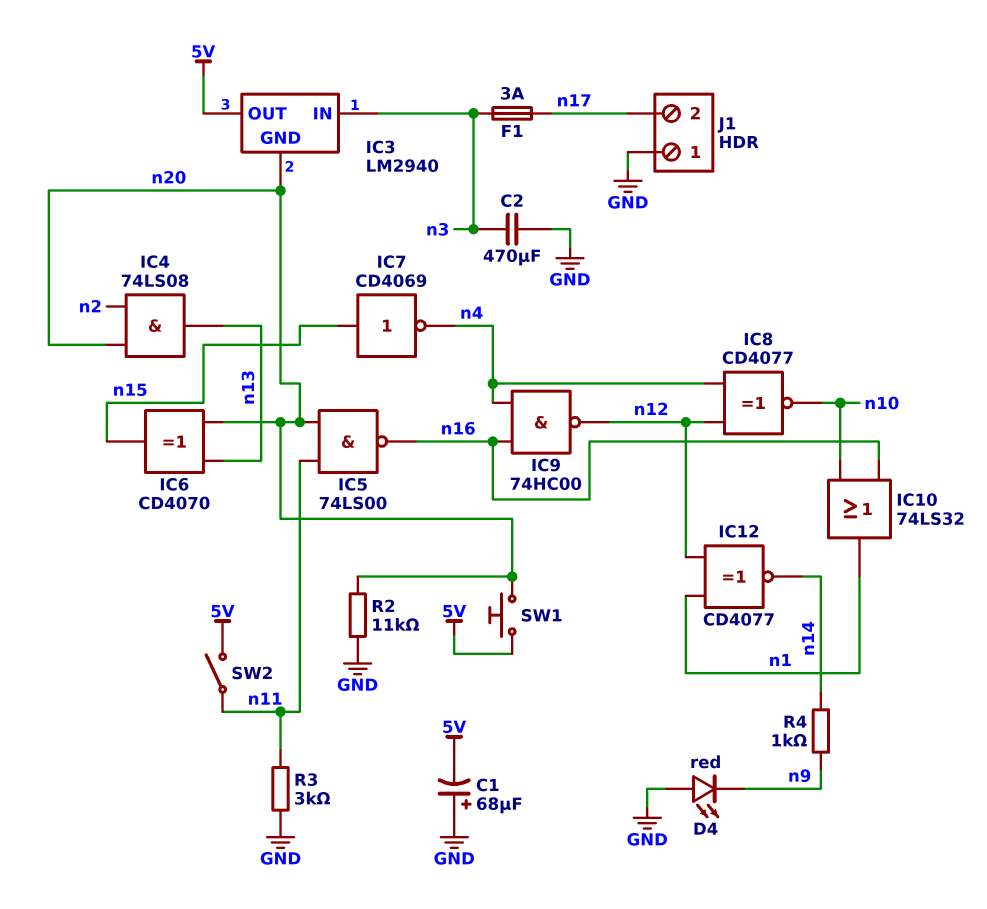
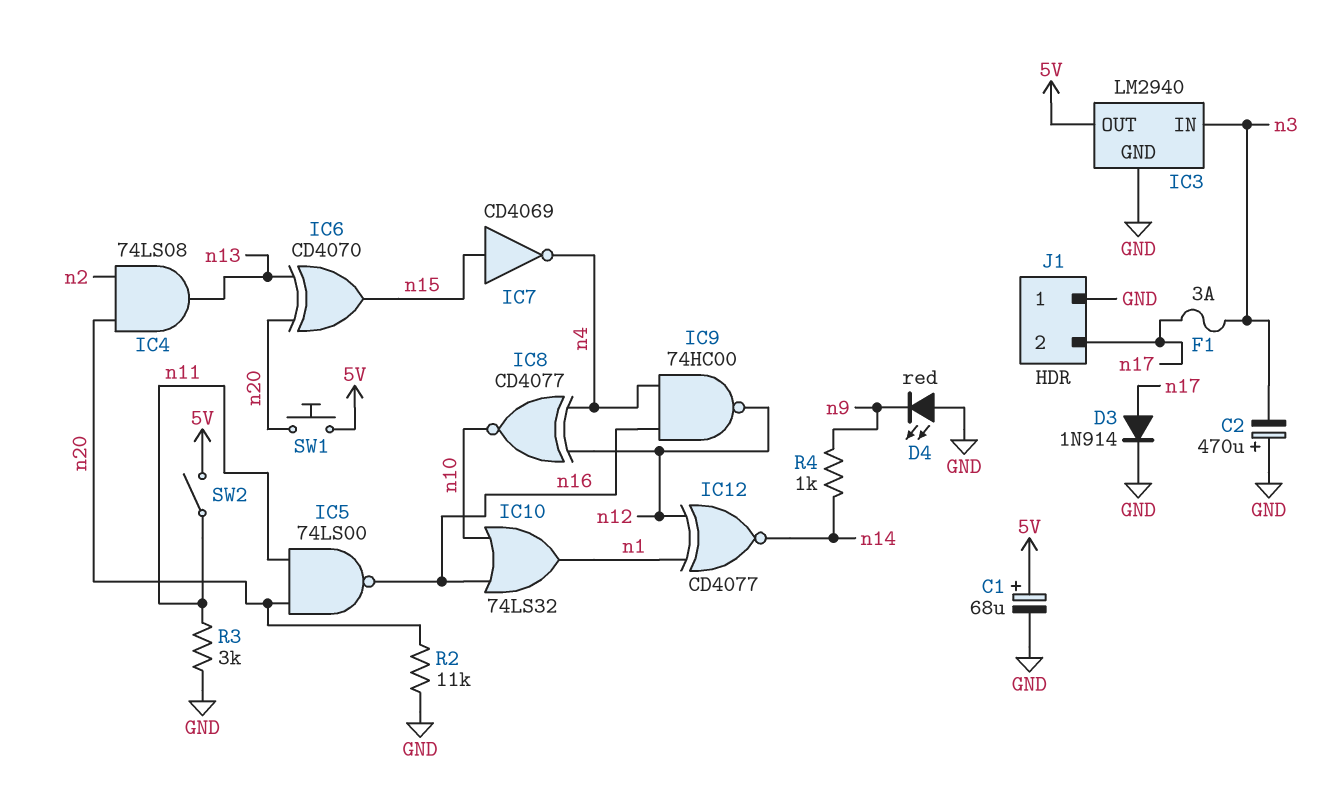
C1: 68uF (plus GND, minus 5V) -> 68uF (plus 5V, minus GND)
C2: 470uF (GND, n3) -> 470uF (plus GND, minus n3)
D3: none -> diode 1N914 (A n17, K GND)
IC3 pin GND: n20 -> GND

